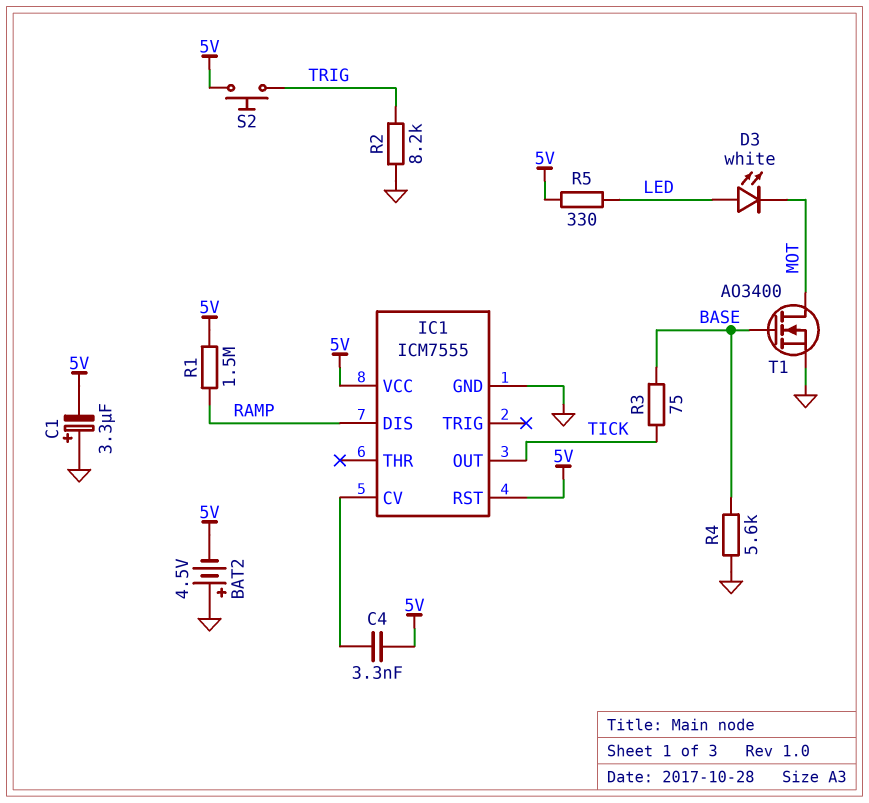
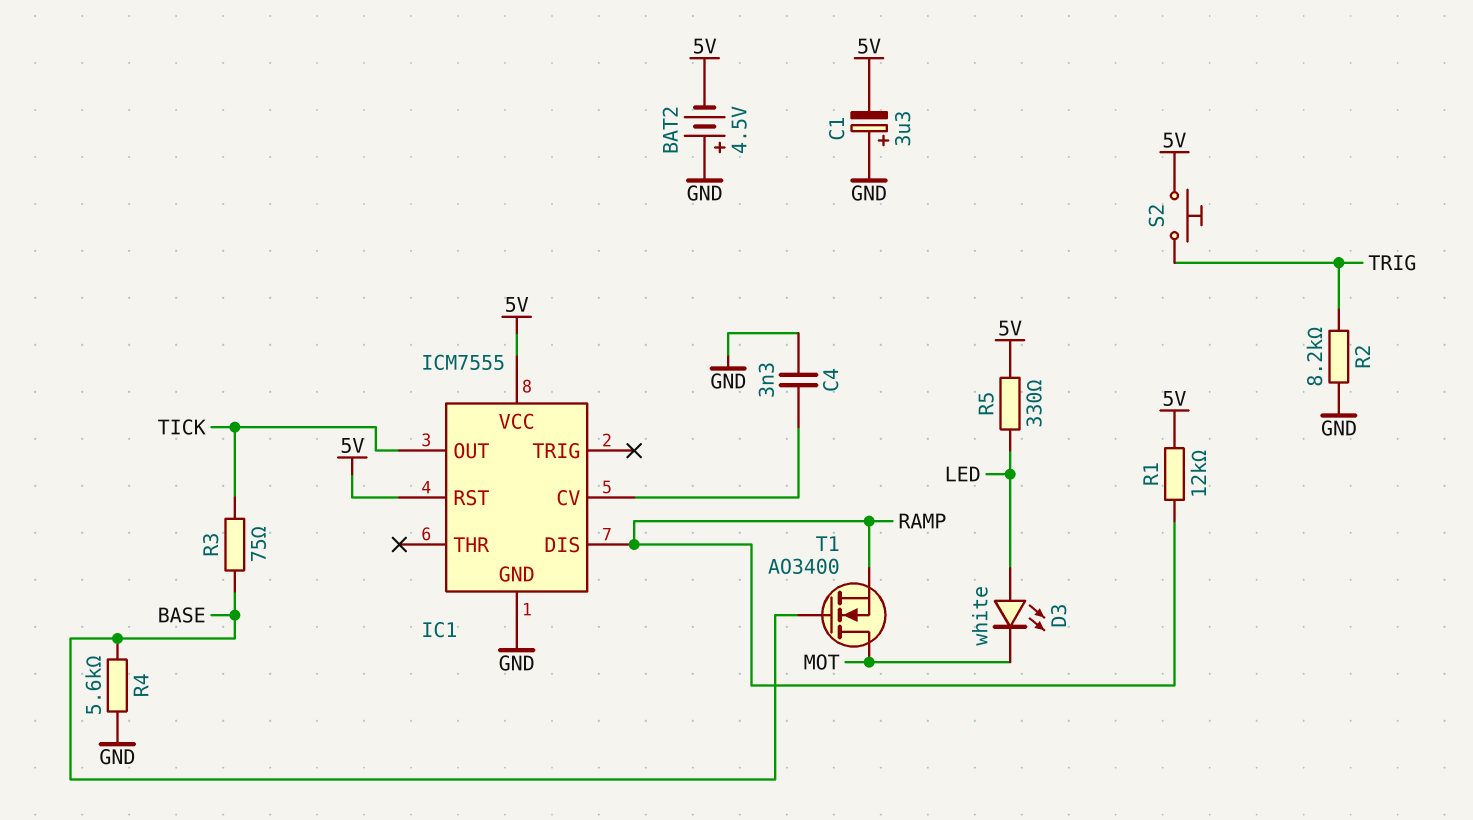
C4: 3.3nF (5V, IC1/CV) -> 3.3nF (GND, IC1/CV)
R1: 1.5M (5V, RAMP) -> 12k (5V, RAMP)
T1: NMOS AO3400 (G BASE, D MOT, S GND) -> NMOS AO3400 (G BASE, D MOT, S RAMP)

